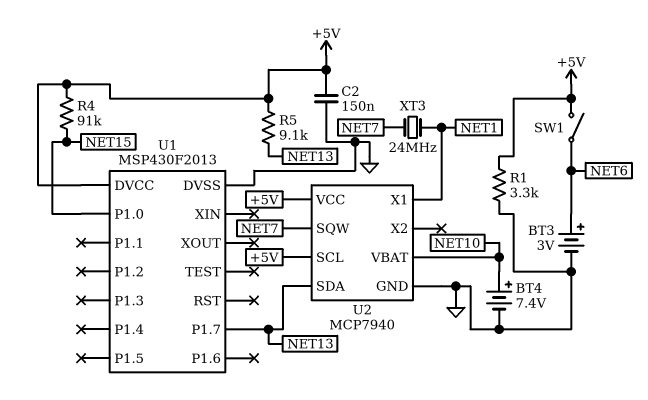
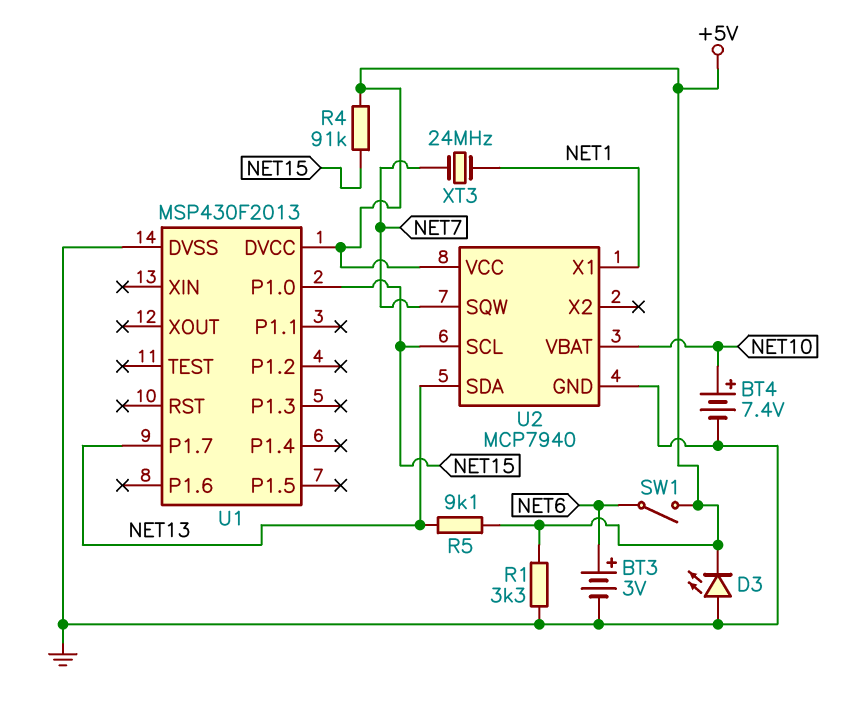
C2: 150nF (+5V, GND) -> none
D3: none -> LED (A GND, K +5V)
U2 pin SCL: +5V -> NET15

